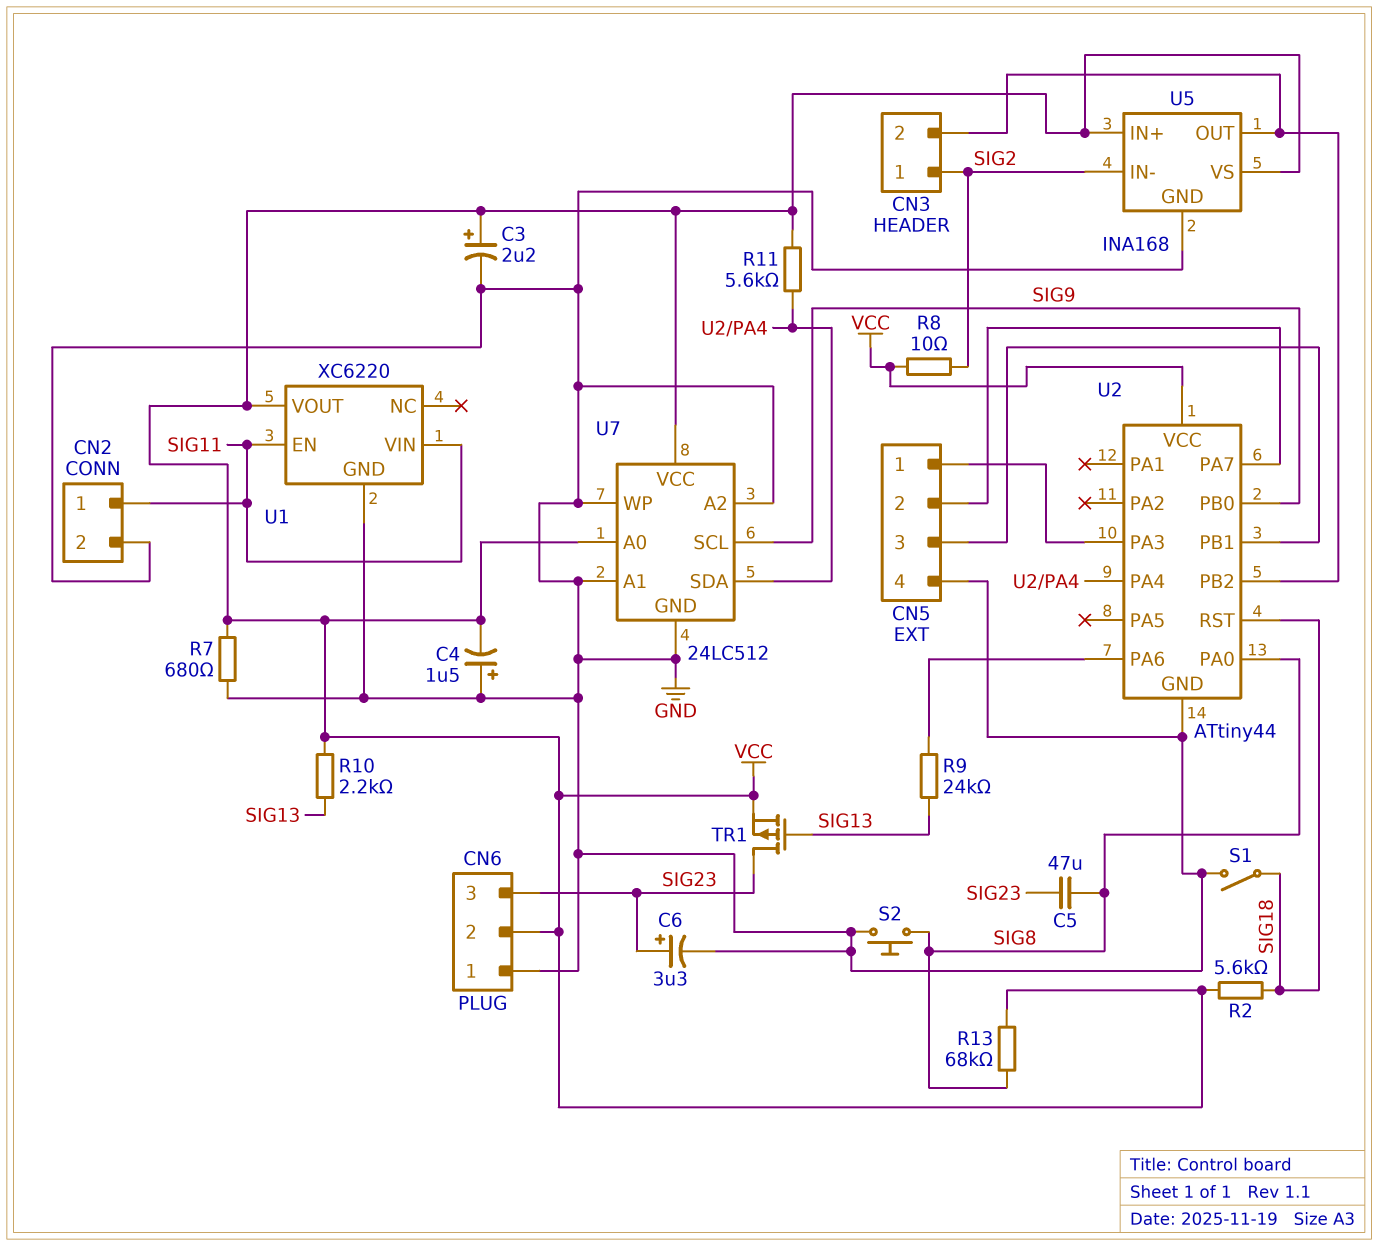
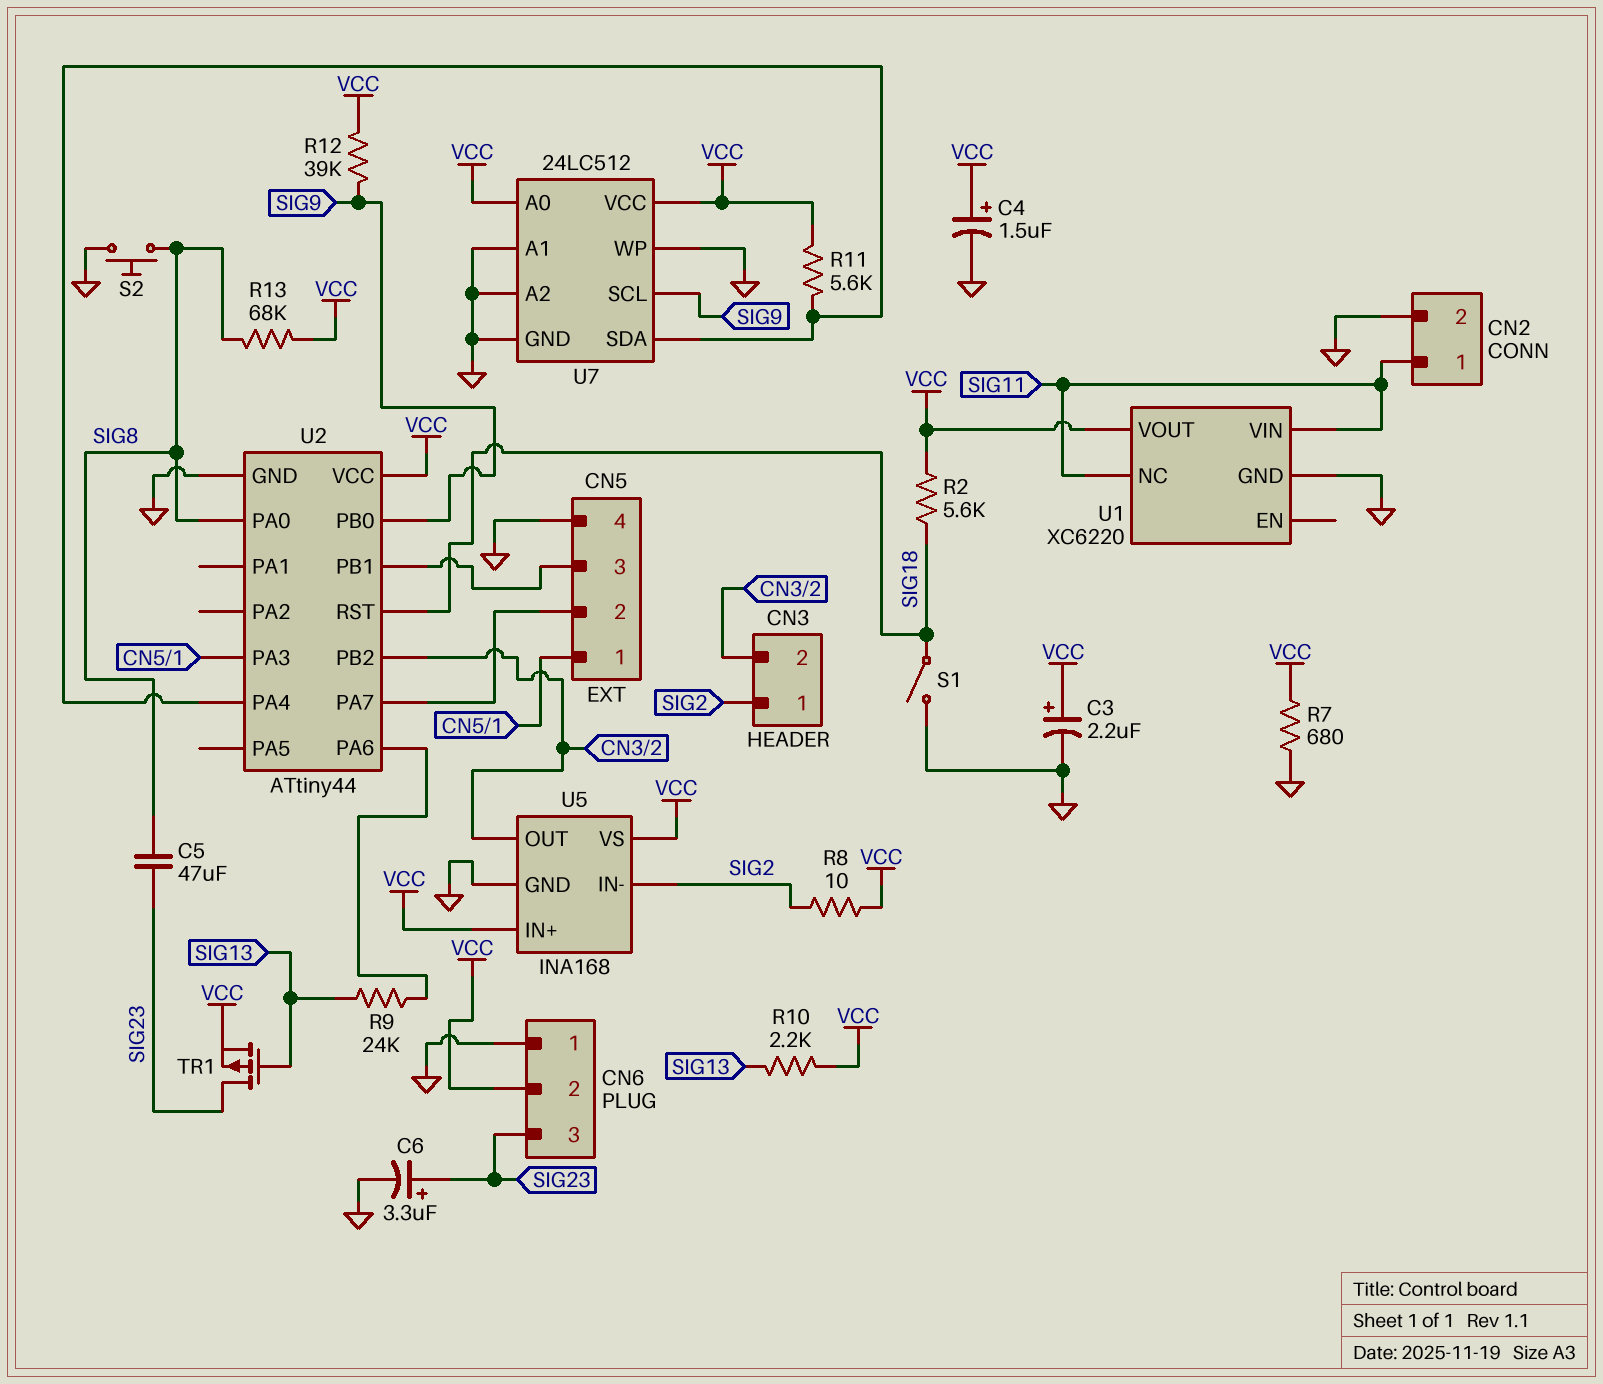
C4: 1.5uF (plus GND, minus VCC) -> 1.5uF (plus VCC, minus GND)
R12: none -> 39k (SIG9, VCC)
U1 pin EN: SIG11 -> none
U1 pin NC: none -> SIG11

